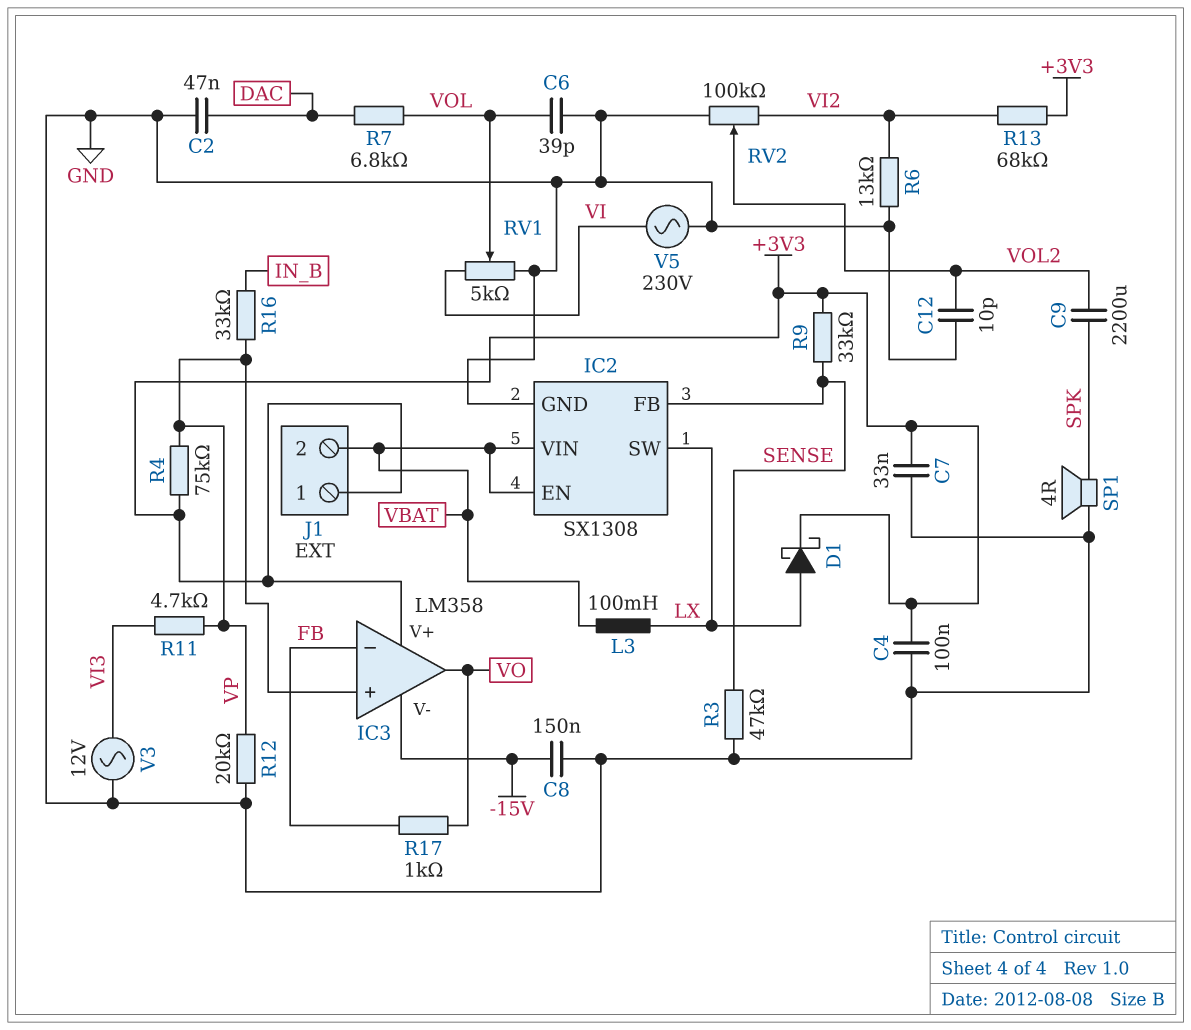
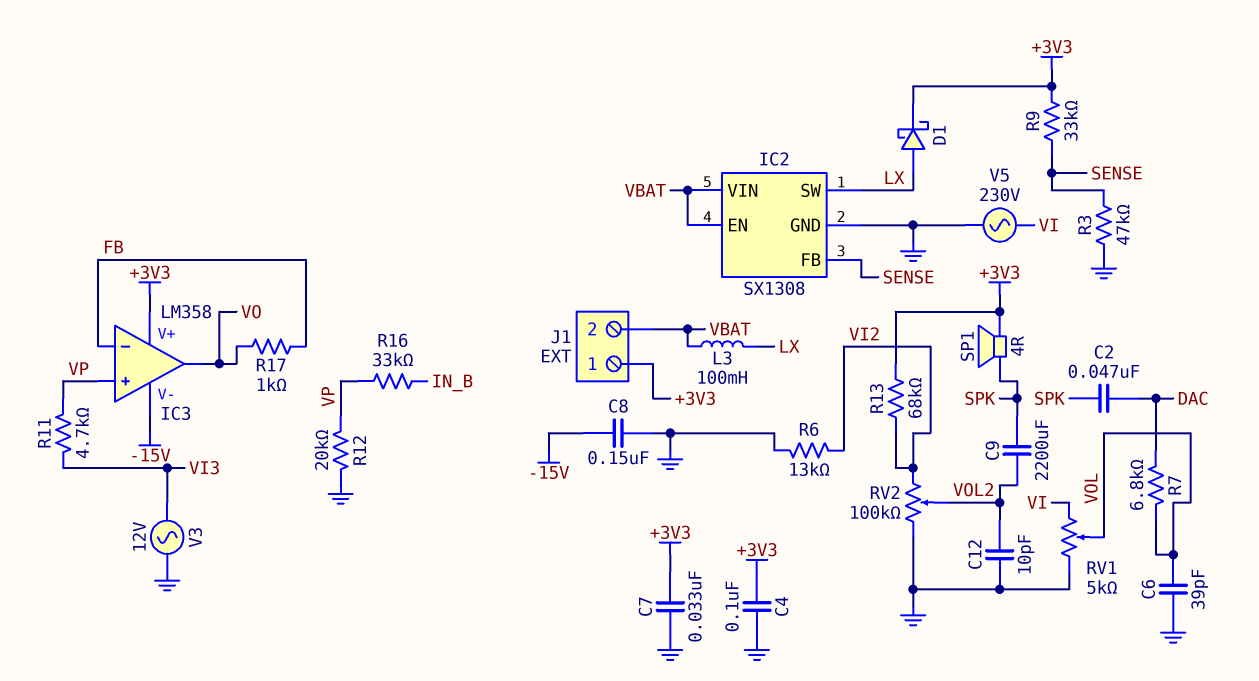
C2: 47nF (DAC, GND) -> 47nF (DAC, SPK)
R4: 75k (+3V3, VP) -> none
SP1: speaker 4R (GND, SPK) -> speaker 4R (+3V3, SPK)

